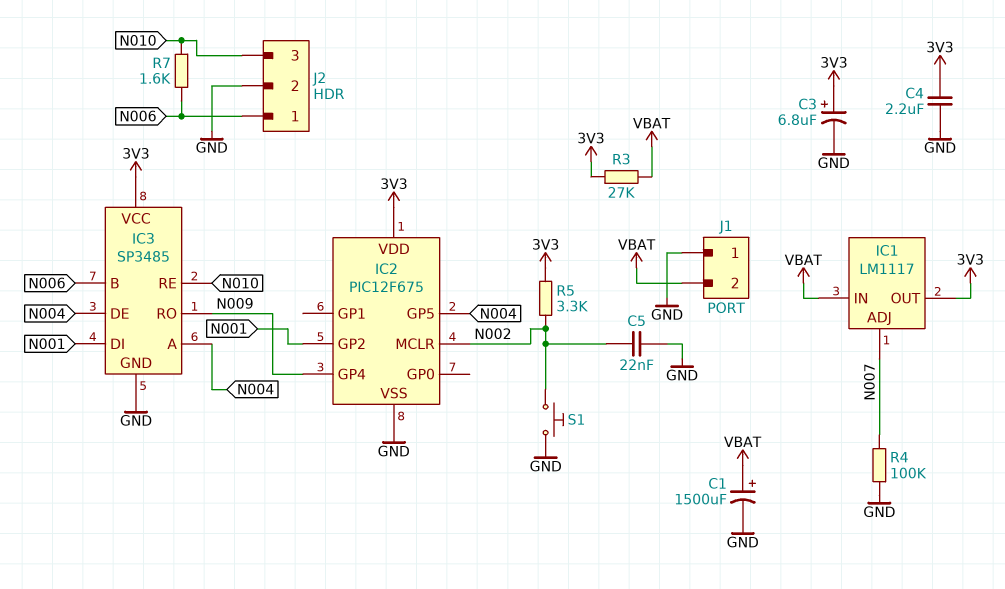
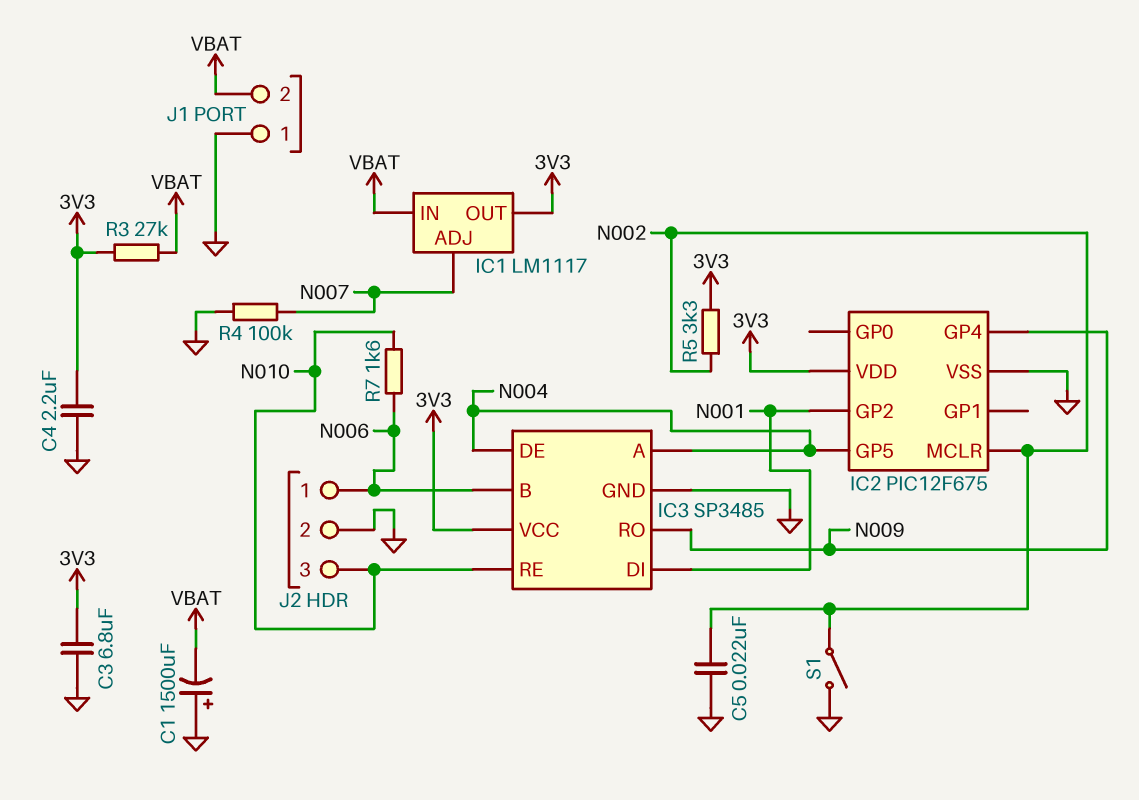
C1: 1500uF (plus VBAT, minus GND) -> 1500uF (plus GND, minus VBAT)
C3: 6.8uF (plus 3V3, minus GND) -> 6.8uF (3V3, GND)
S1: button (GND, N002) -> switch (GND, N002)

